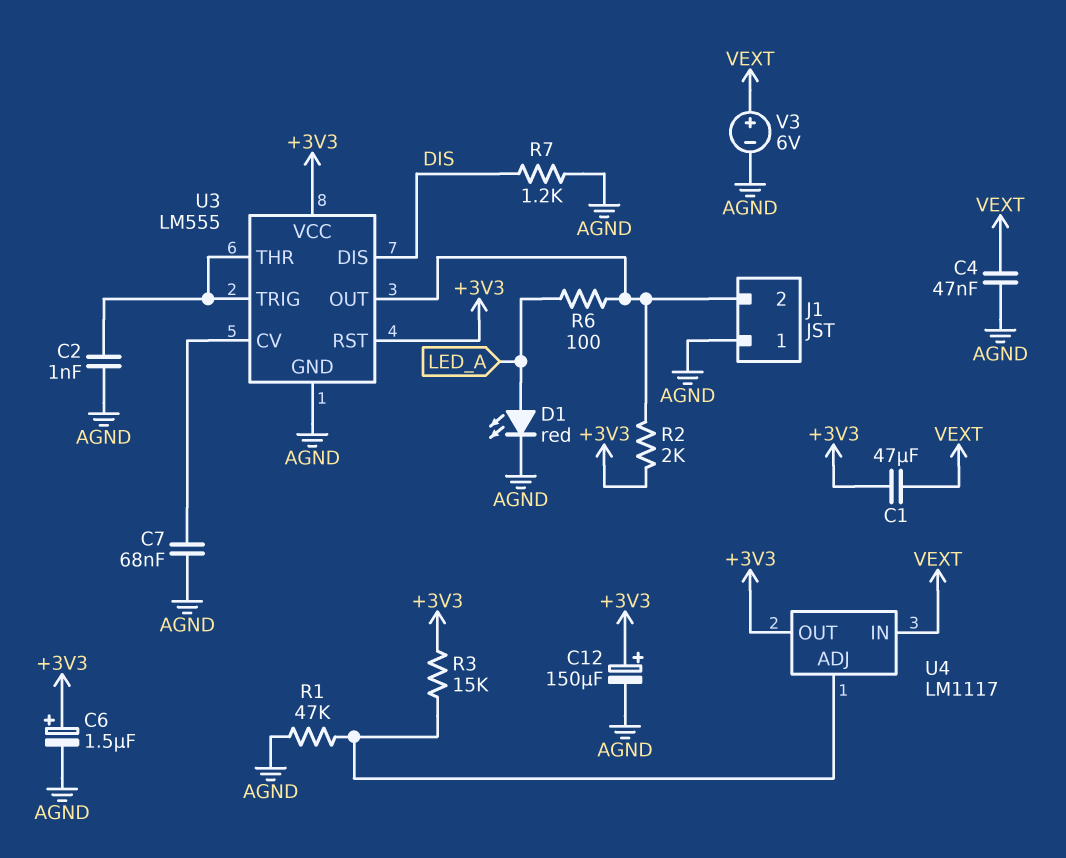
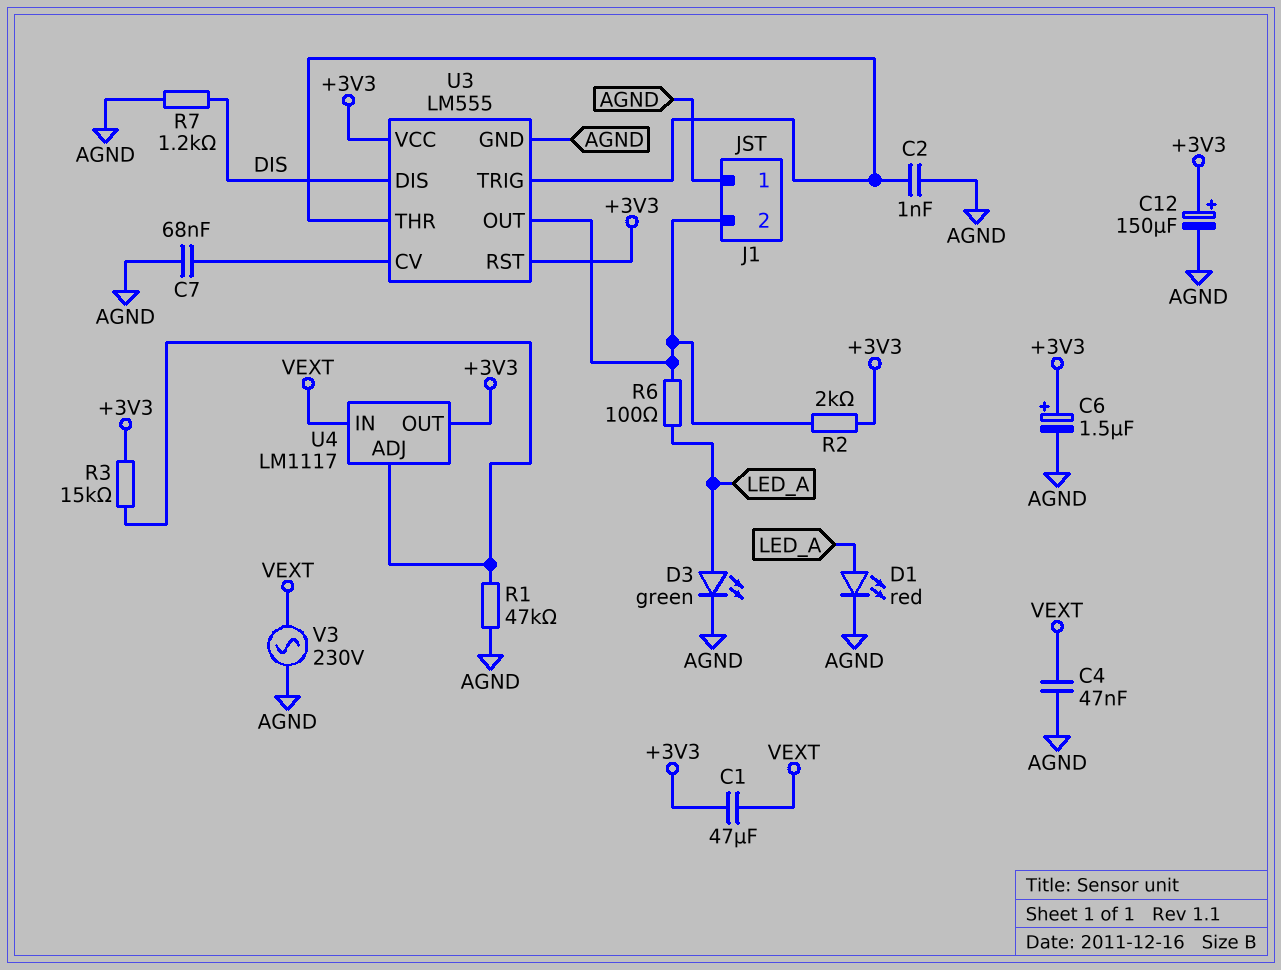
D3: none -> LED green (A LED_A, K AGND)
V3: 6V (plus VEXT, minus AGND) -> AC 230V (AGND, VEXT)

